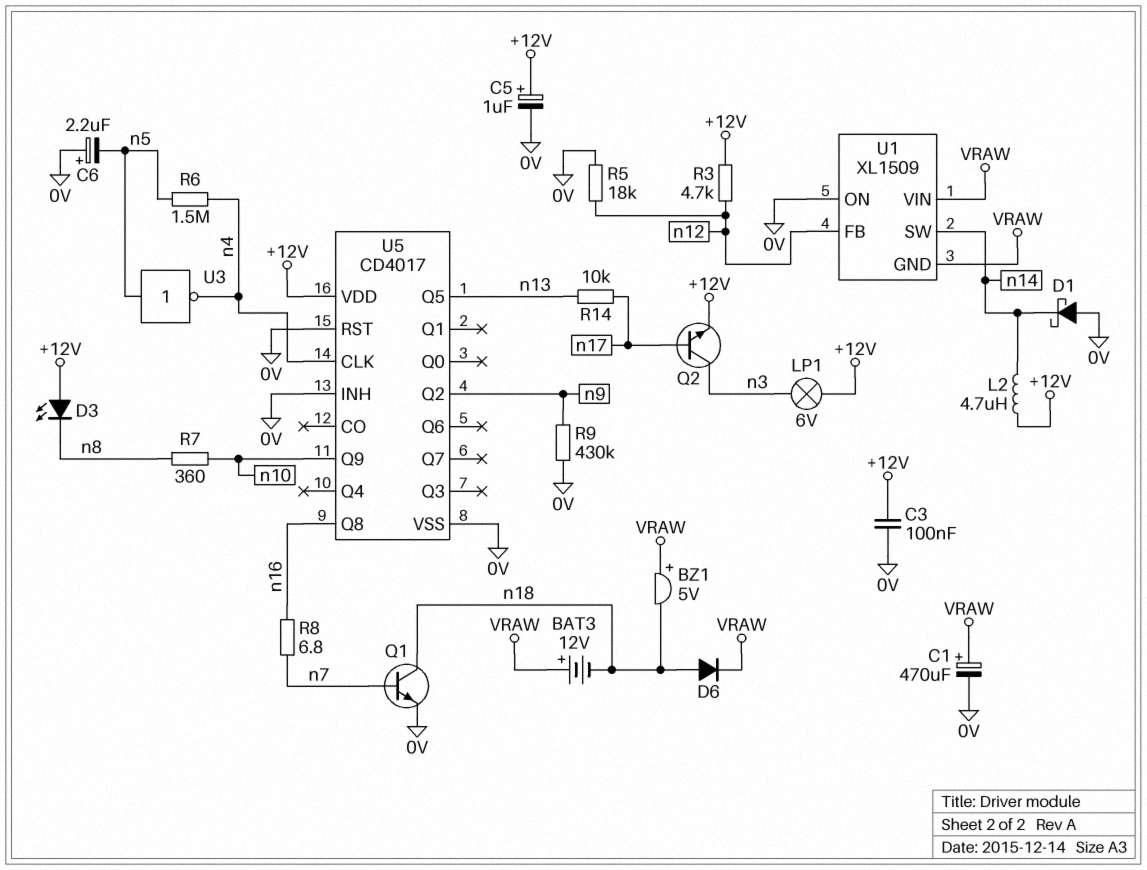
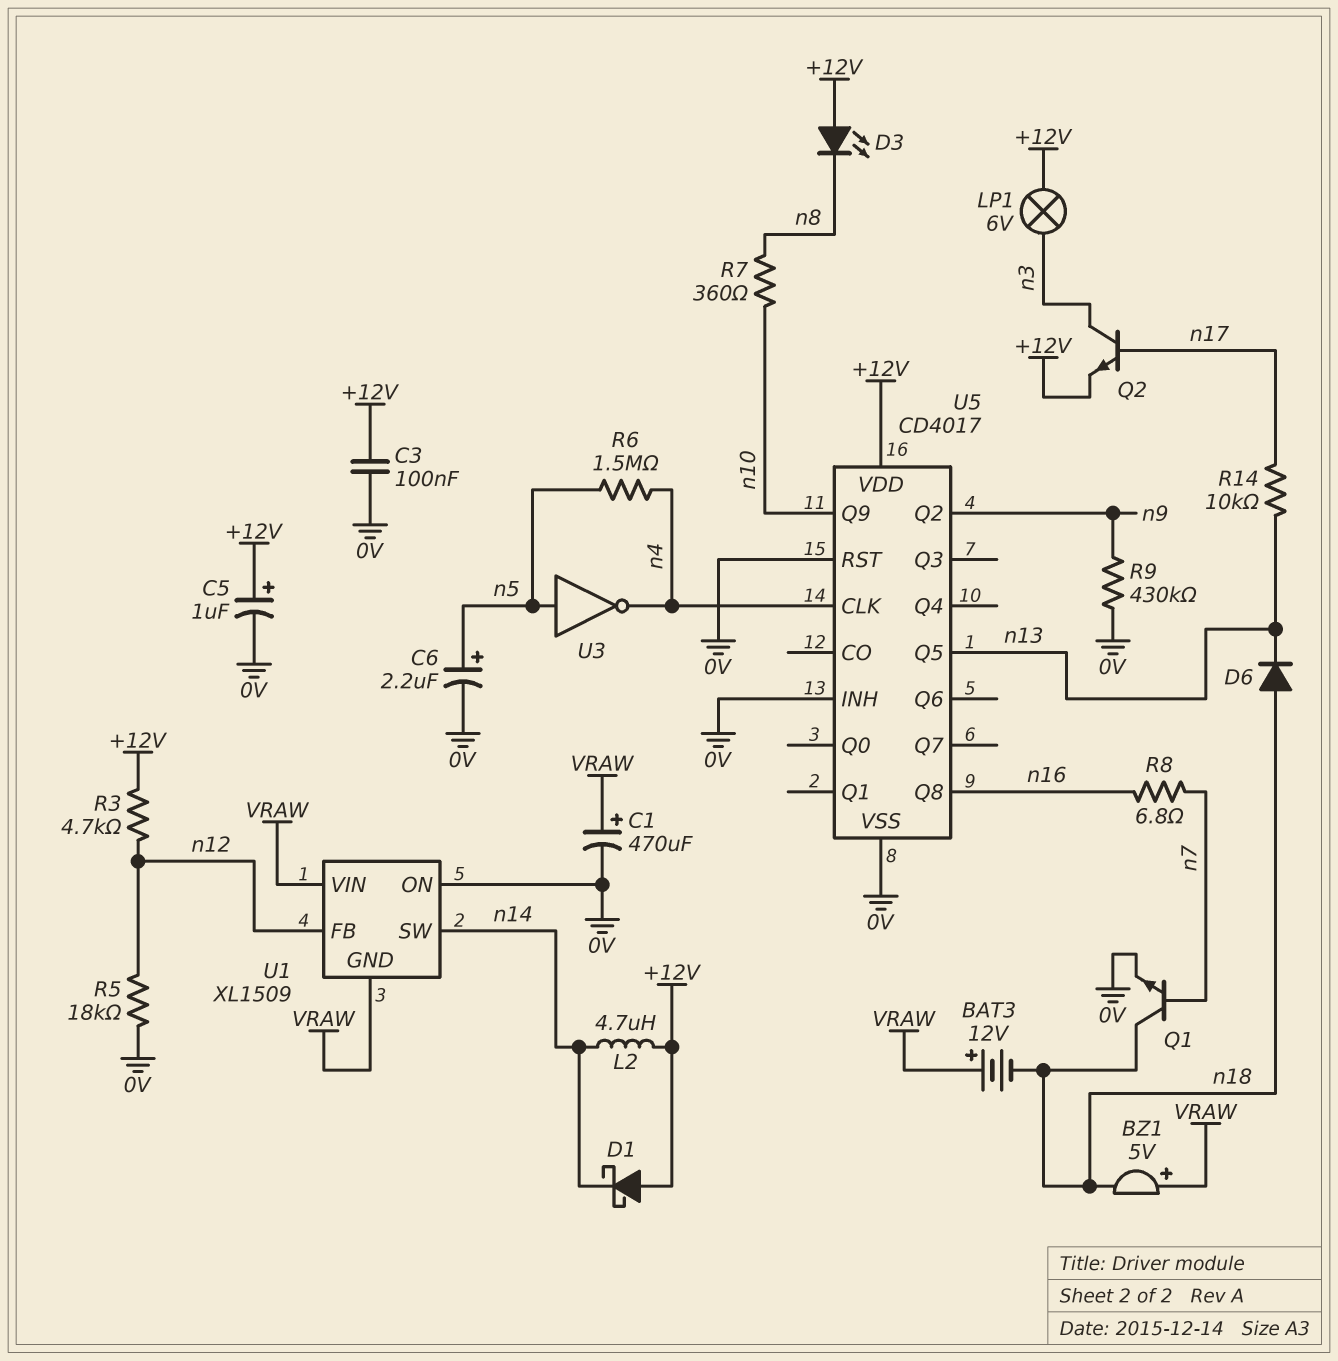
C6: 2.2uF (plus 0V, minus n5) -> 2.2uF (plus n5, minus 0V)
D1: schottky (A 0V, K n14) -> schottky (A +12V, K n14)
D6: diode (A n18, K VRAW) -> diode (A n18, K n13)

